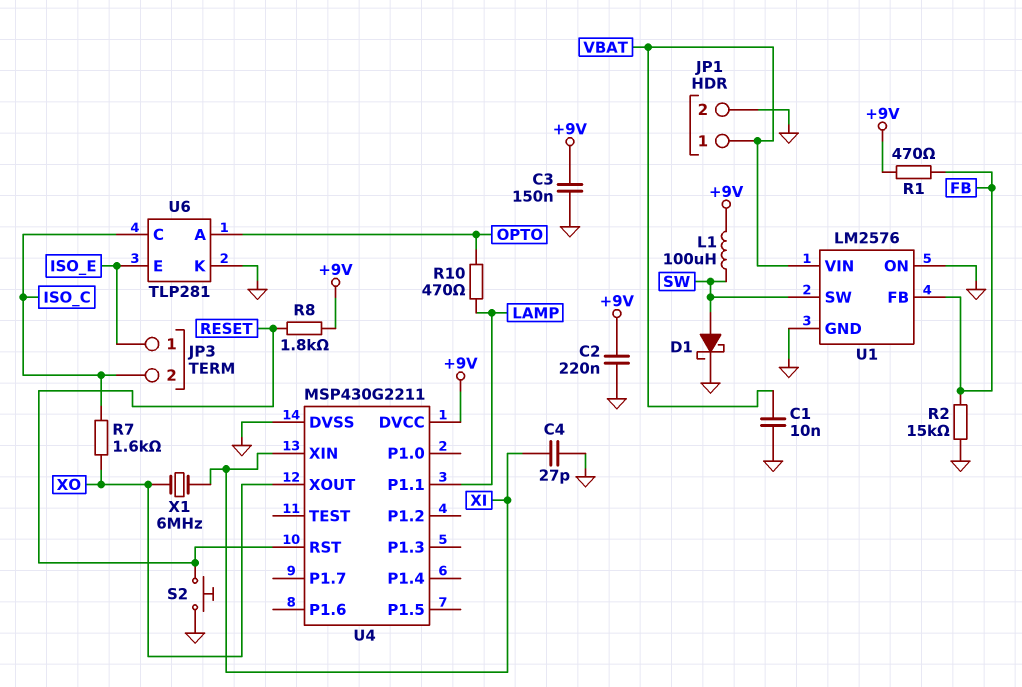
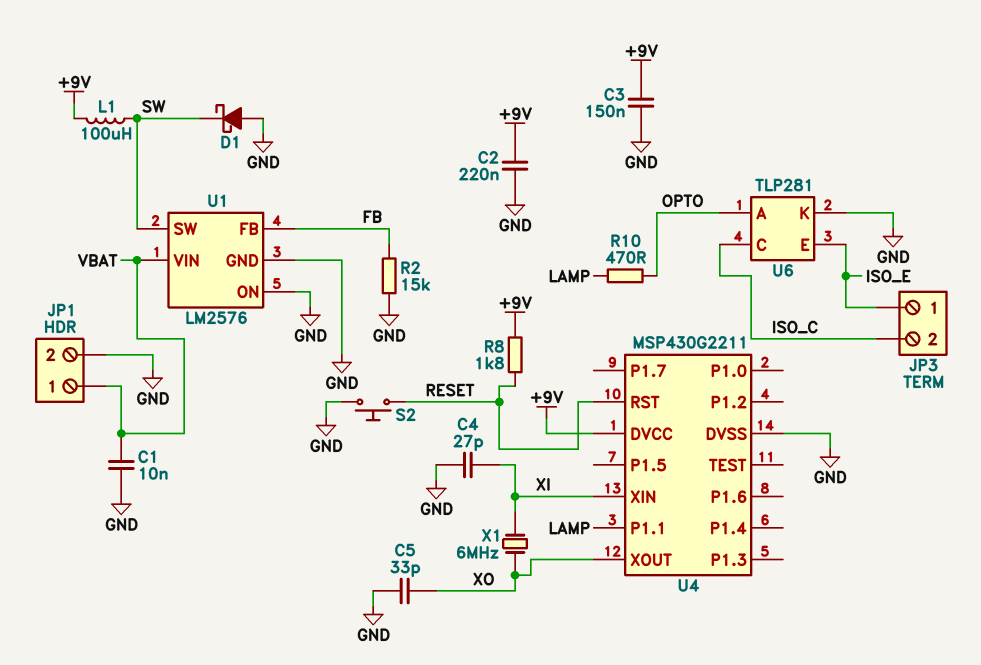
C5: none -> 33pF (GND, XO)
D1: schottky (A SW, K GND) -> schottky (A GND, K SW)
R1: 470 (+9V, FB) -> none
R7: 1.6k (ISO_C, XO) -> none

